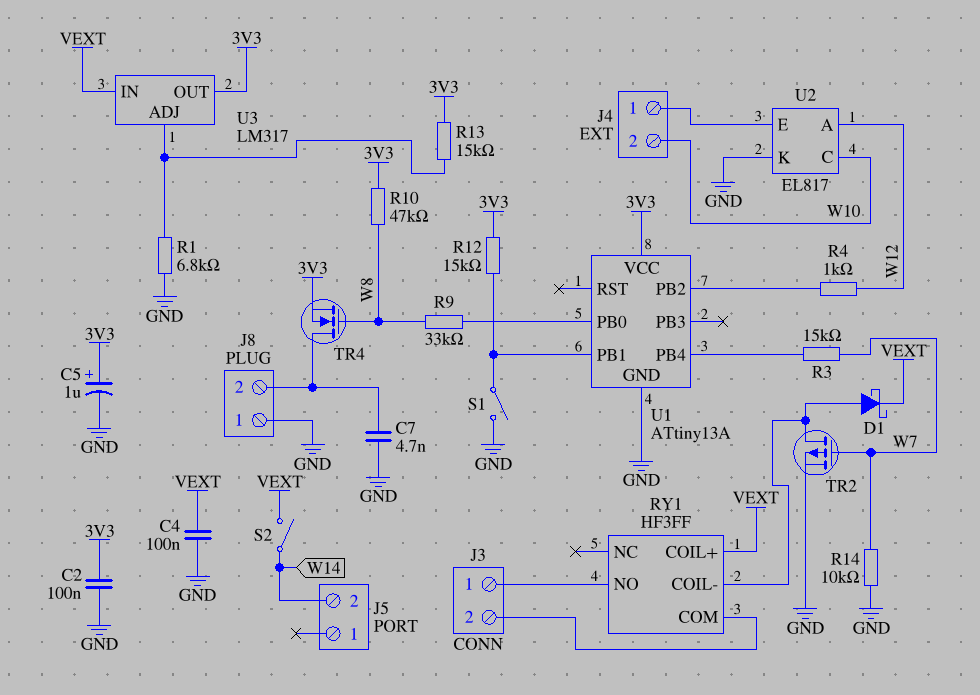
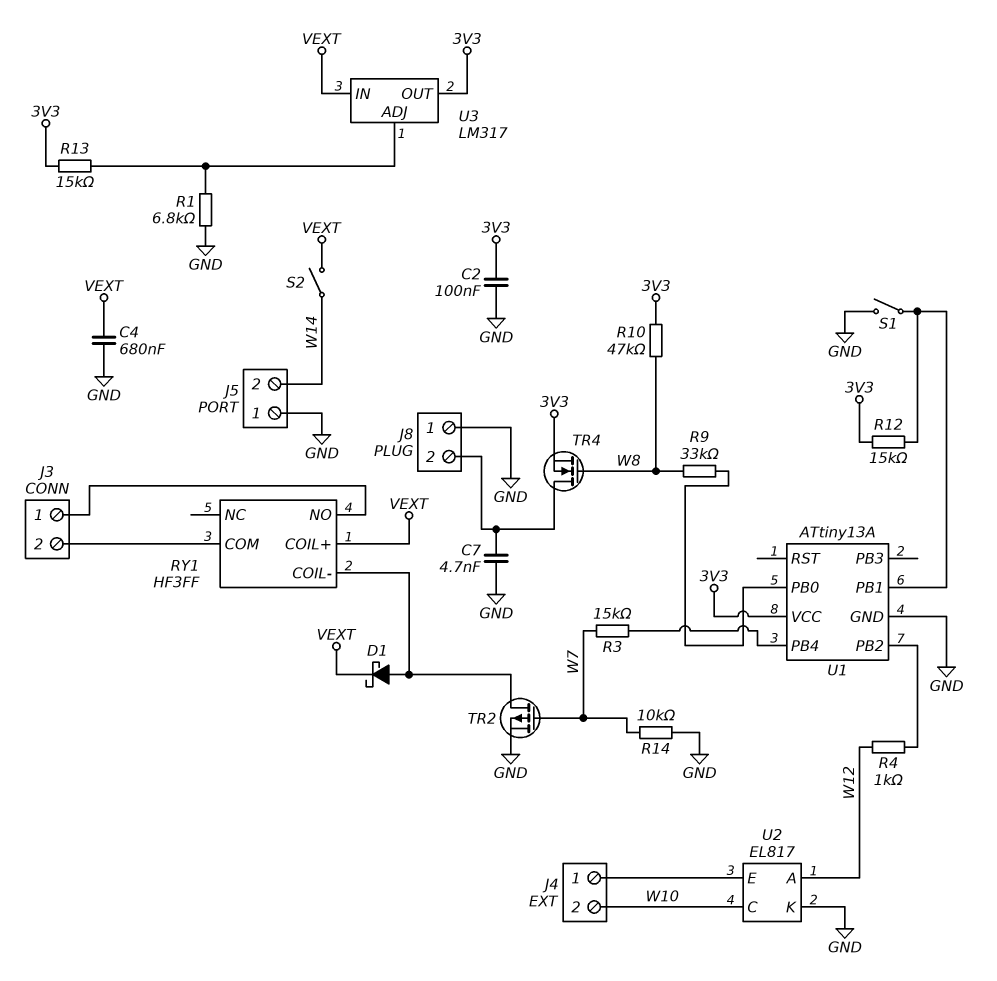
C4: 100nF (GND, VEXT) -> 680nF (GND, VEXT)
C5: 1uF (plus 3V3, minus GND) -> none
J5 pin 1: none -> GND

